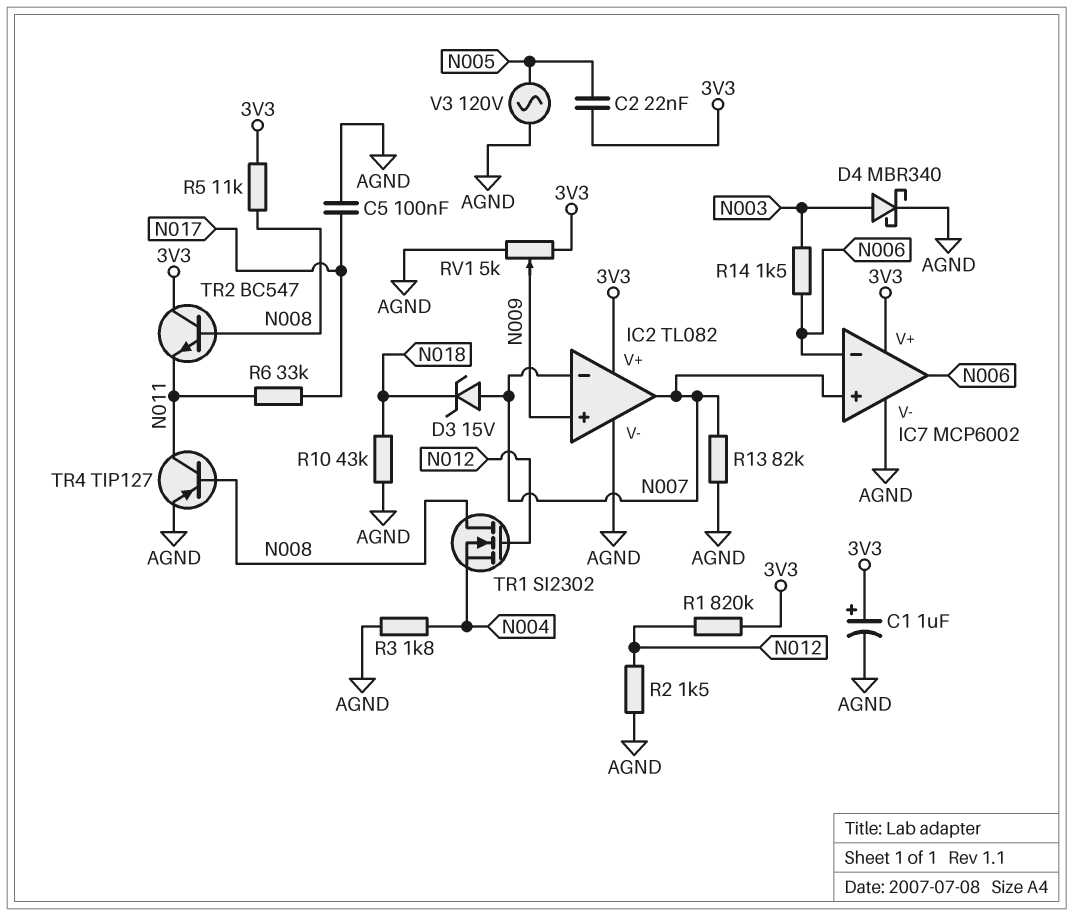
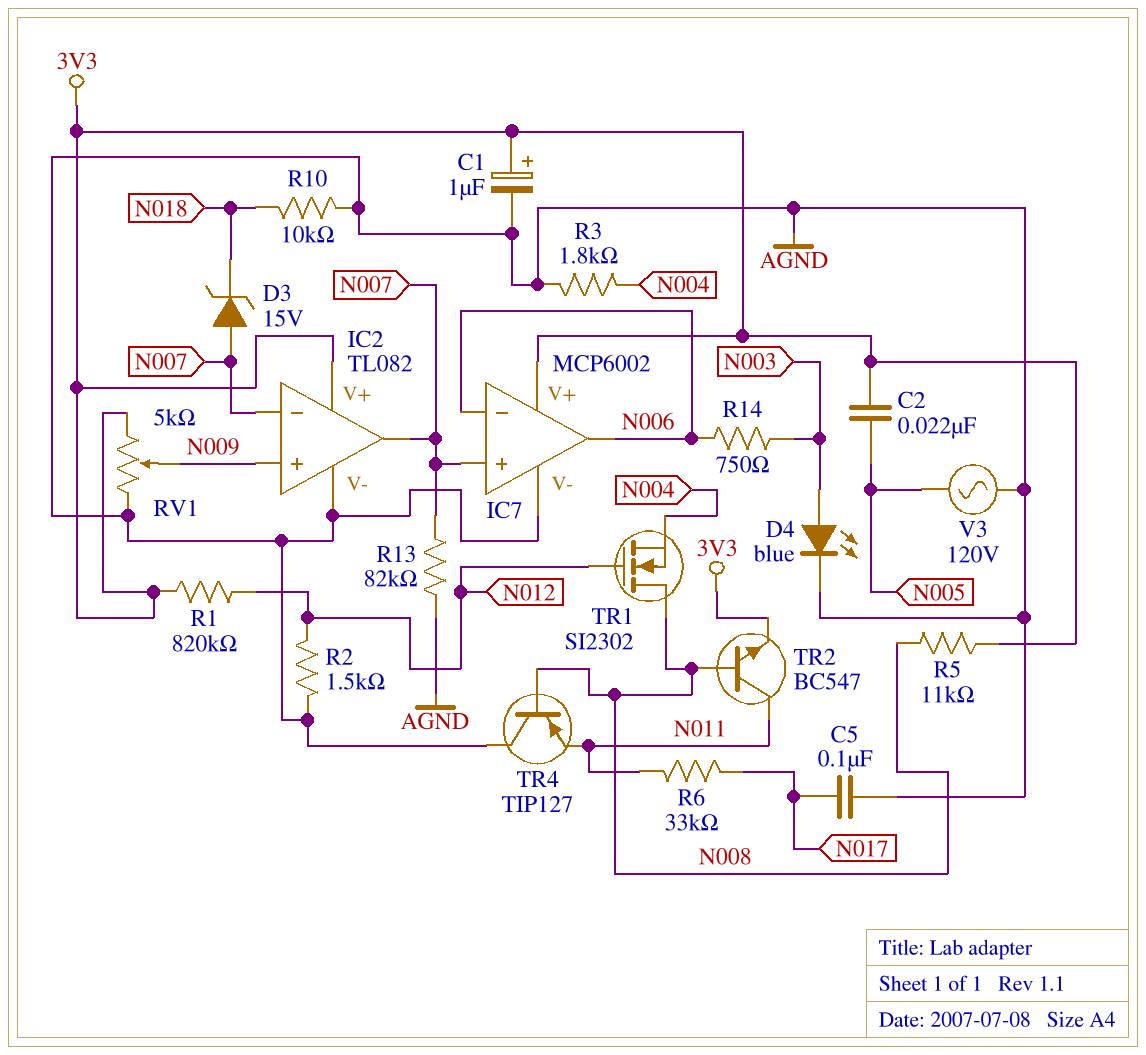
D4: schottky MBR340 (A N003, K AGND) -> LED blue (A N003, K AGND)
R10: 43k (AGND, N018) -> 10k (AGND, N018)
R14: 1.5k (N003, N006) -> 750 (N003, N006)
TR2: NPN BC547 (B N008, C 3V3, E N011) -> NPN BC547 (B N008, C N011, E 3V3)
TR4: PNP TIP127 (B N008, C N011, E AGND) -> PNP TIP127 (B N008, C AGND, E N011)

